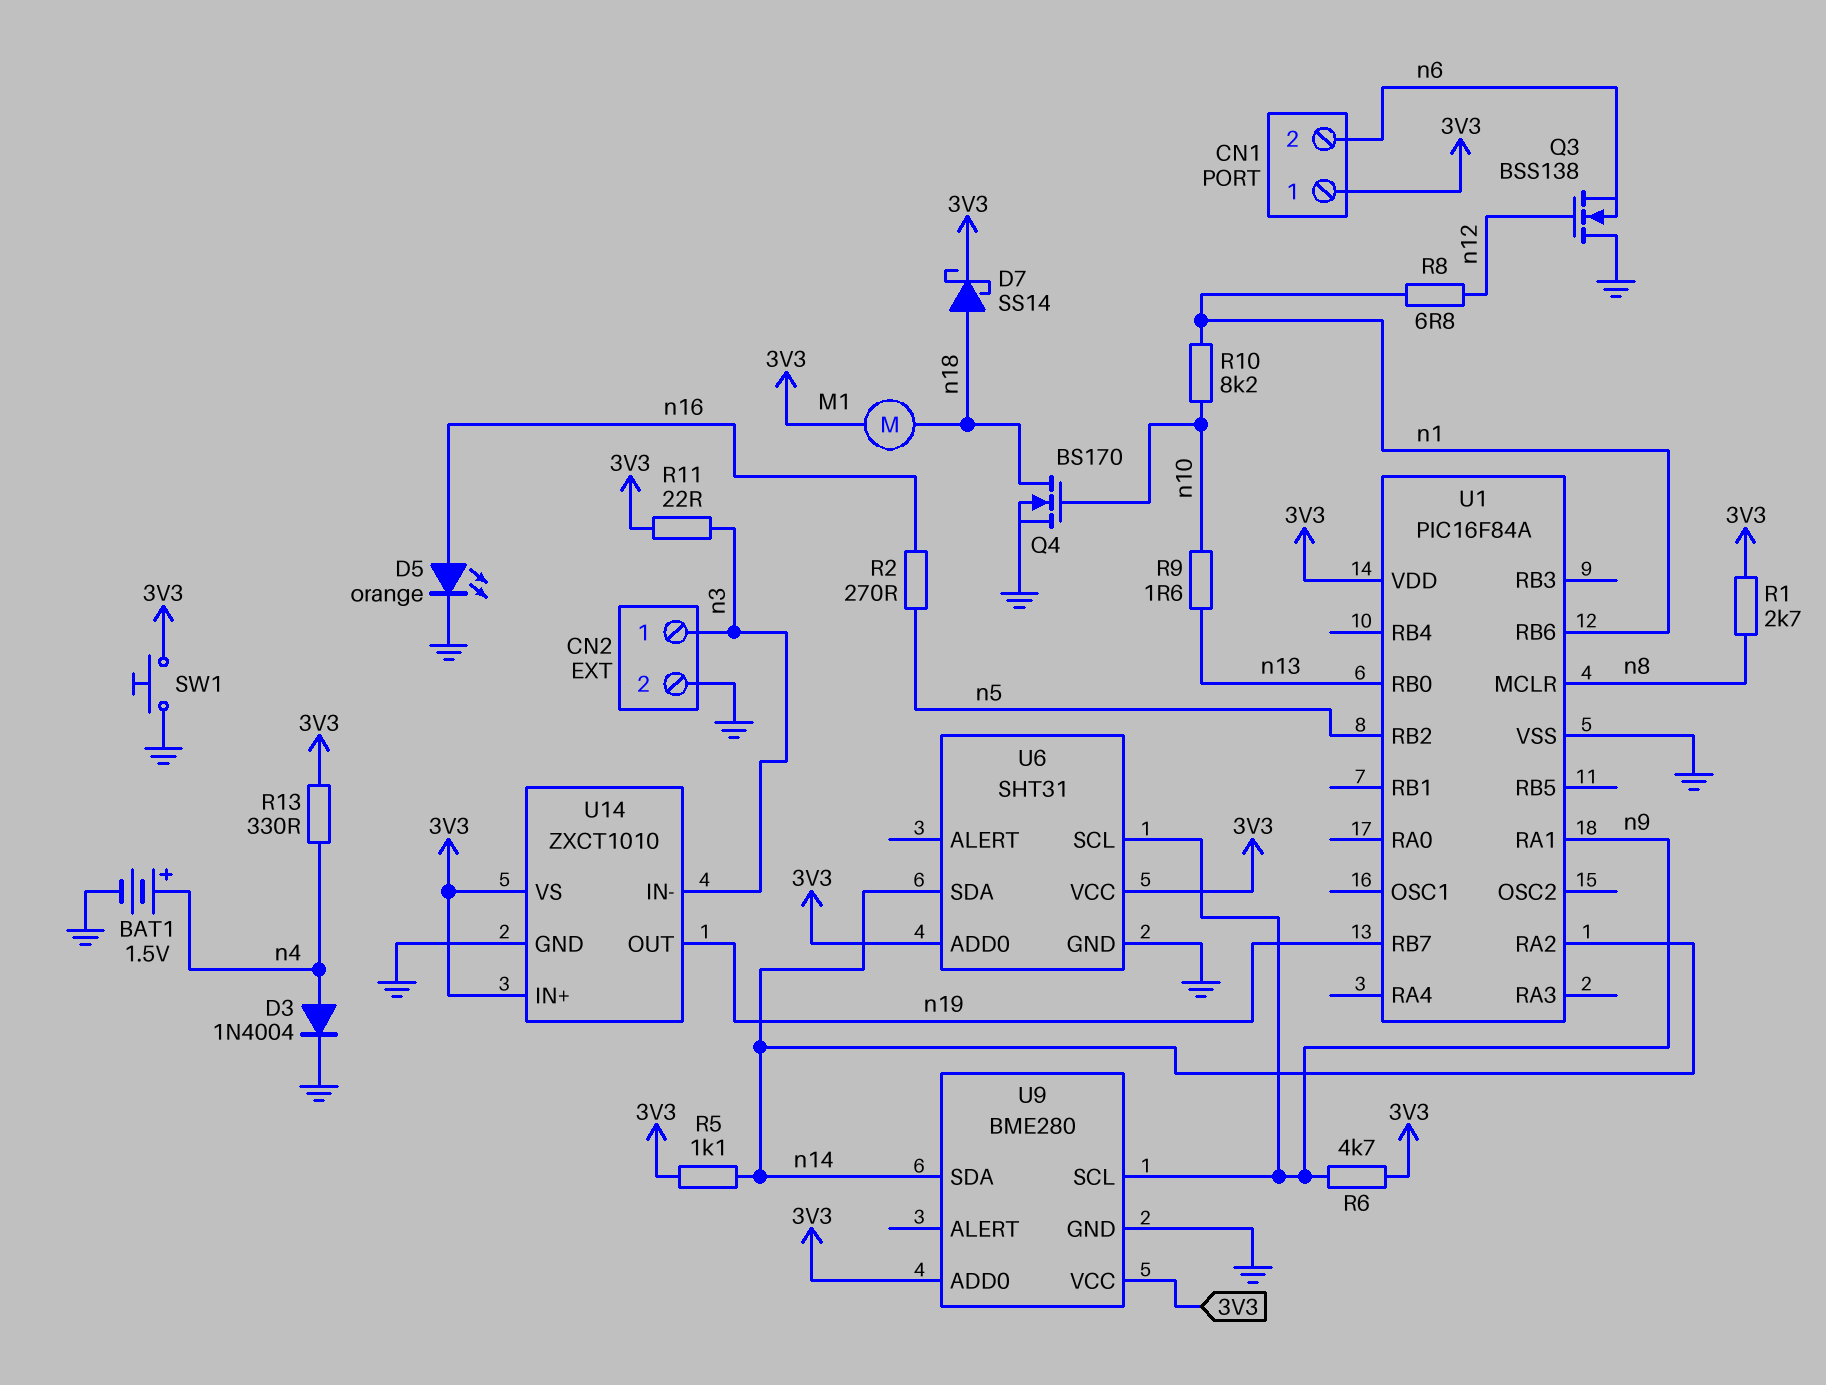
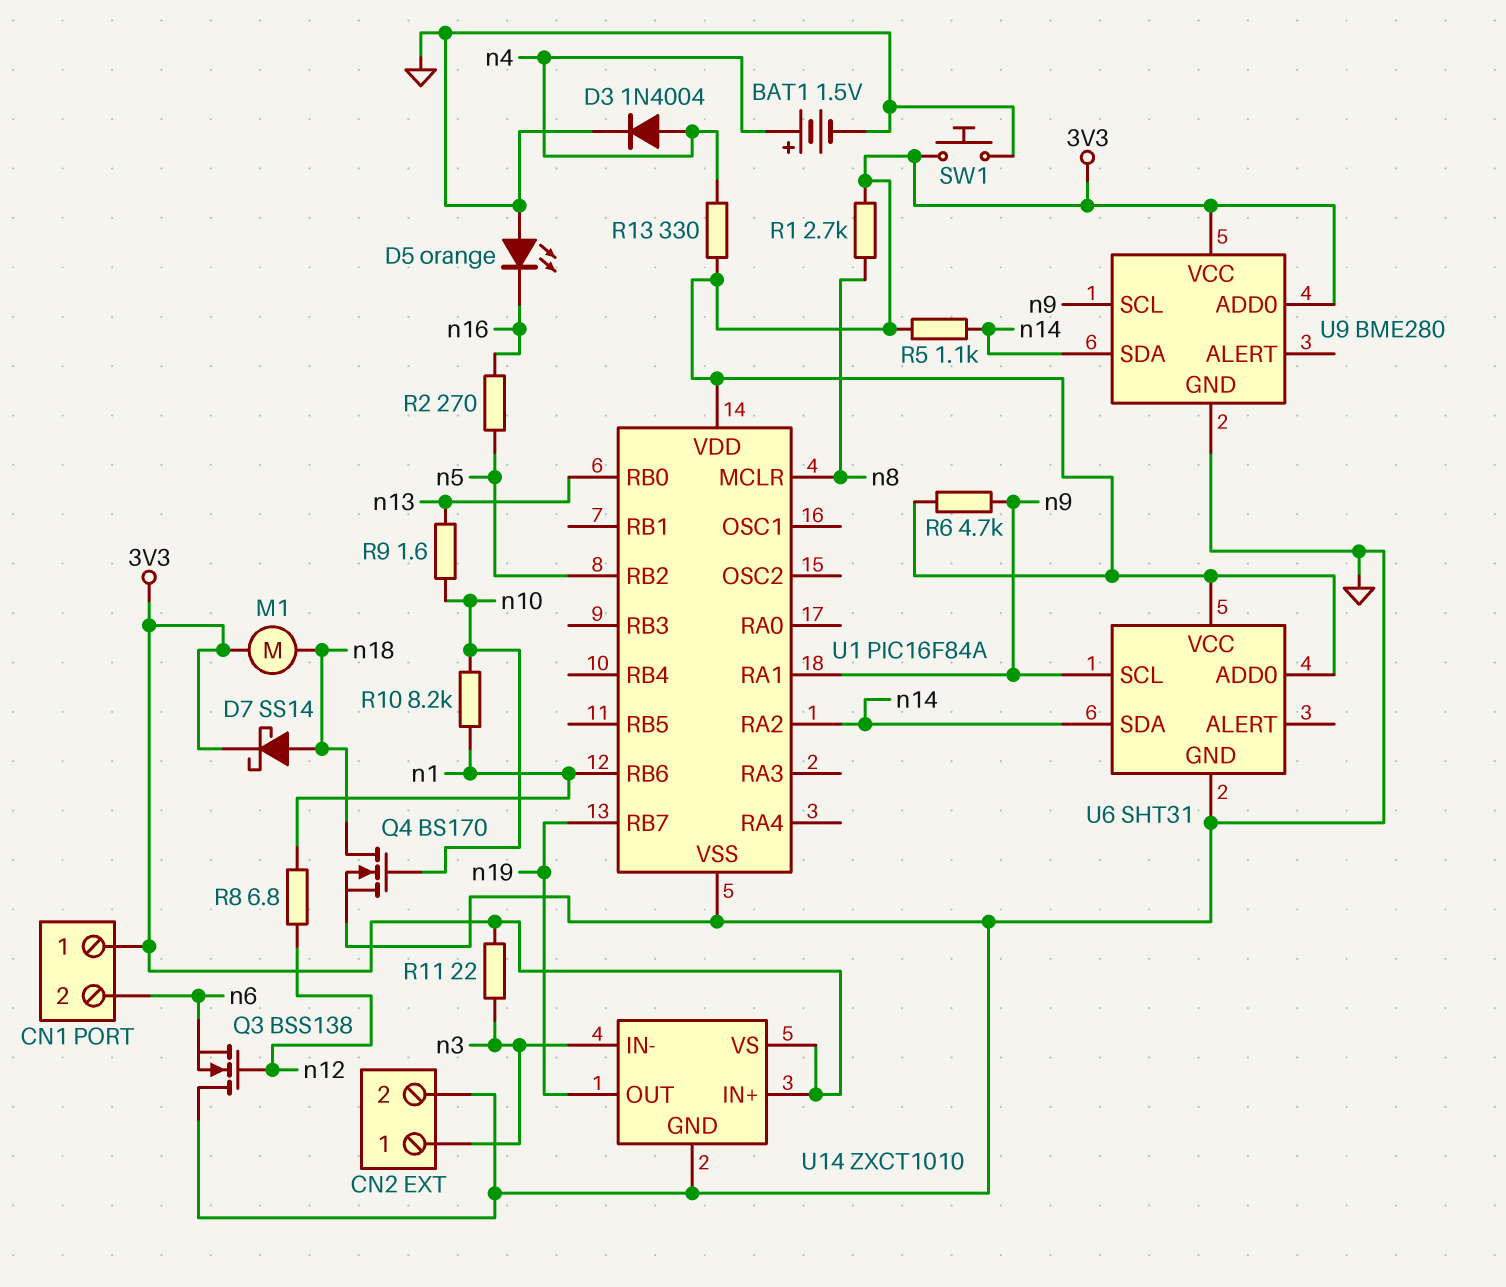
D5: LED orange (A n16, K GND) -> LED orange (A GND, K n16)

